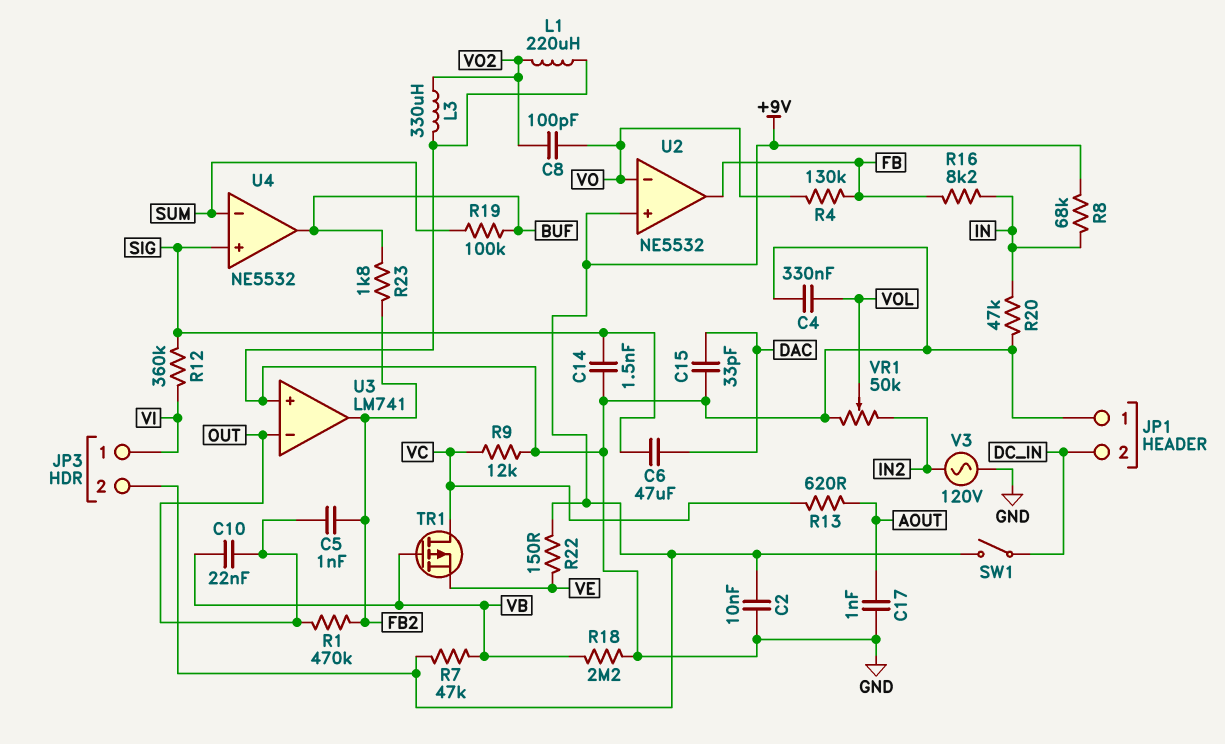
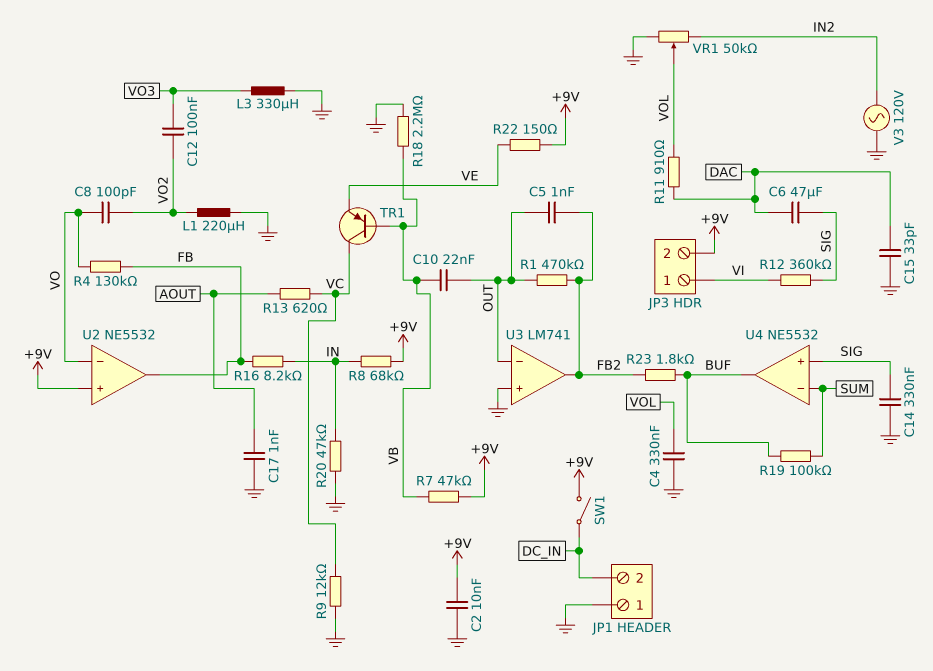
C12: none -> 100nF (VO2, VO3)
C14: 1.5nF (GND, SIG) -> 330nF (GND, SIG)
L3: 330uH (GND, VO2) -> 330uH (GND, VO3)
R11: none -> 910 (DAC, VOL)
TR1: PMOS (G VB, D VC, S VE) -> PNP (B VB, C VC, E VE)

